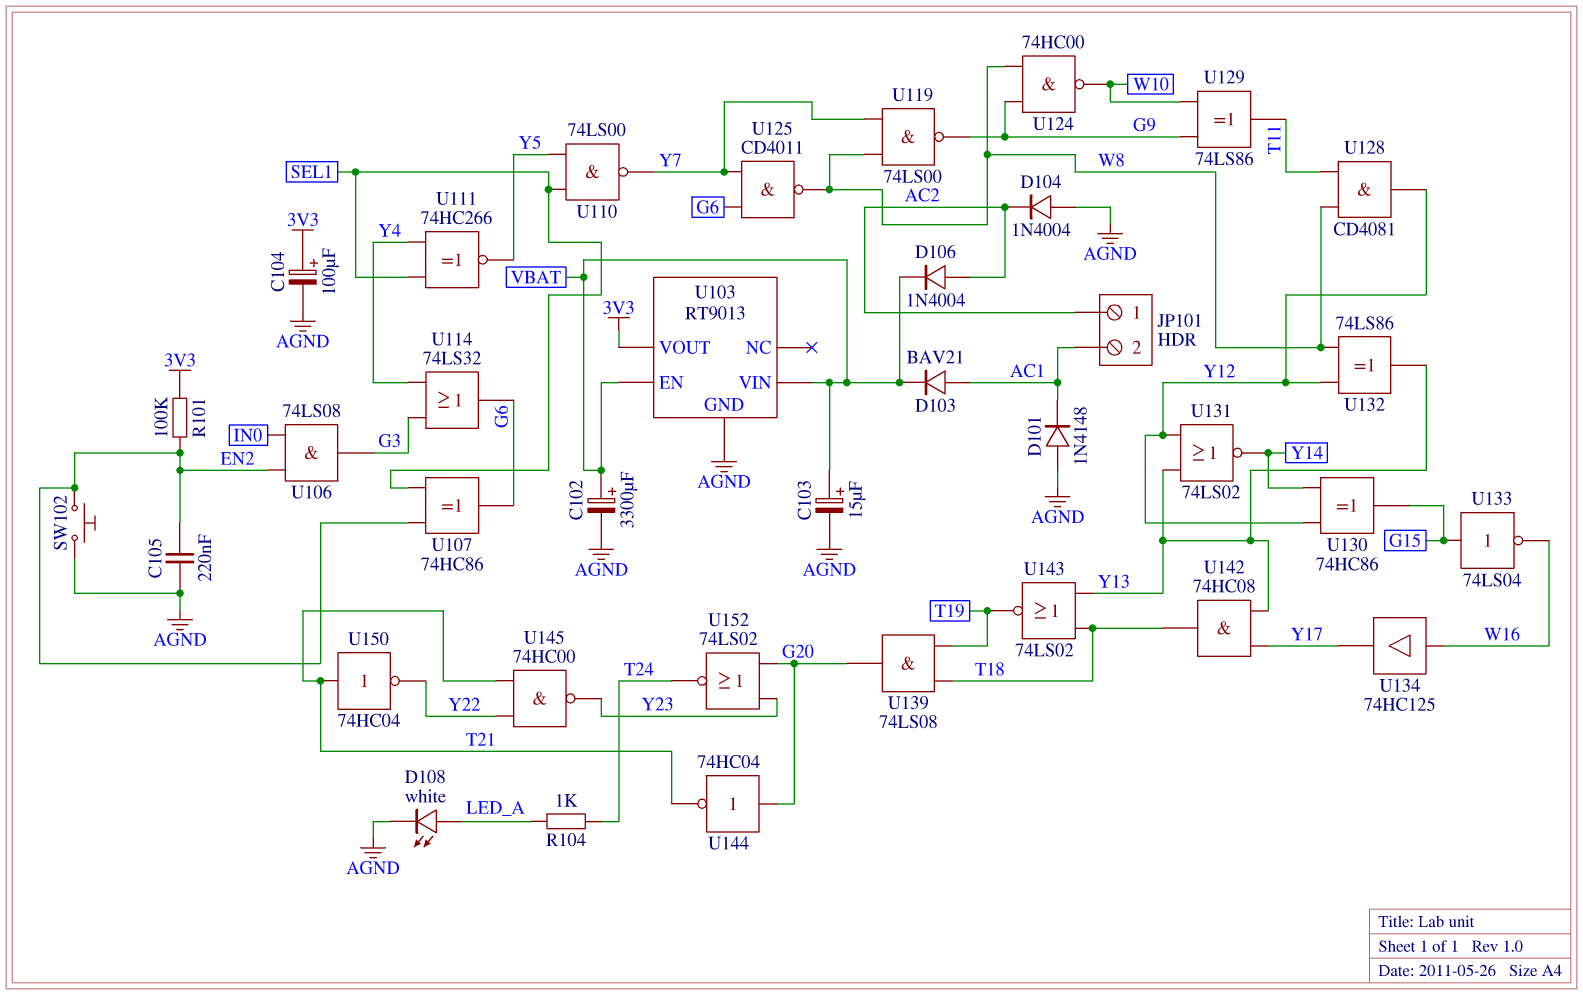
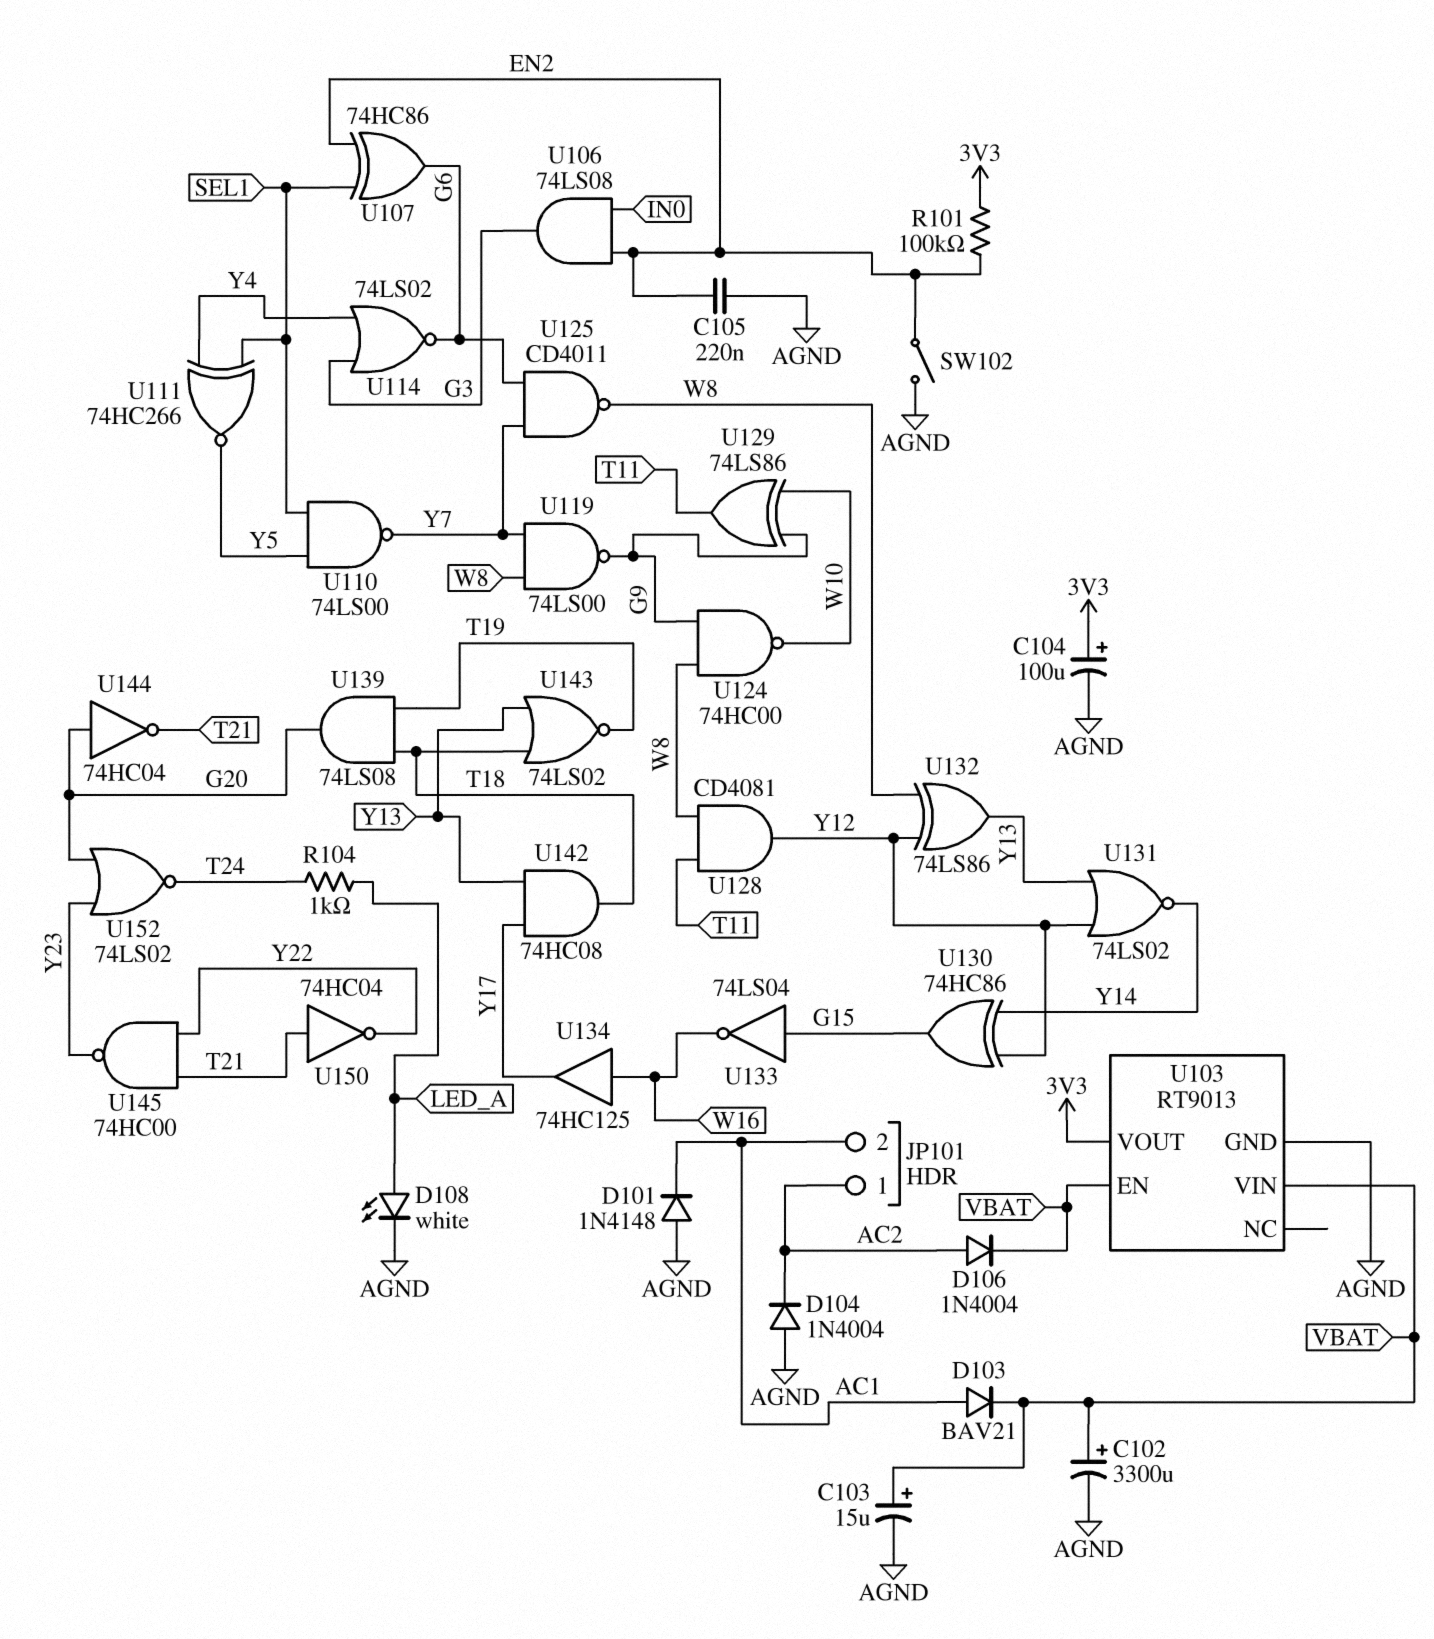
SW102: button (AGND, EN2) -> switch (AGND, EN2)
U114: OR 74LS32 (in G3, in Y4, out G6) -> NOR 74LS02 (in G3, in Y4, out G6)

